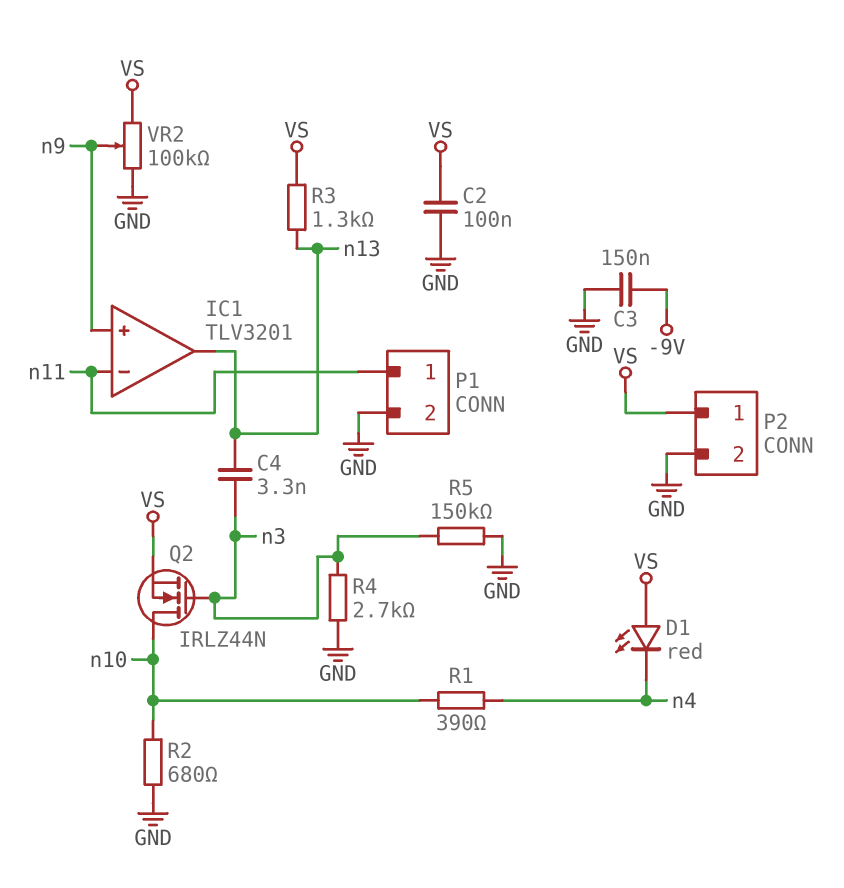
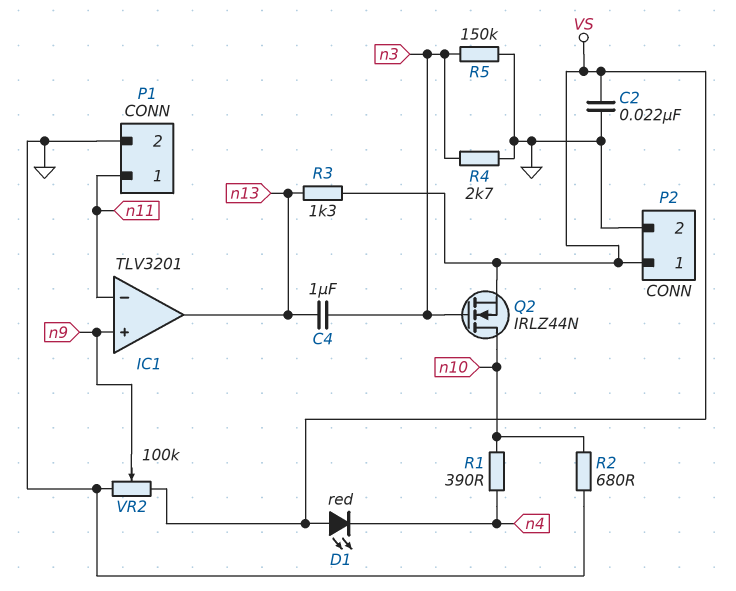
C2: 100nF (GND, VS) -> 22nF (GND, VS)
C3: 150nF (-9V, GND) -> none
C4: 3.3nF (n3, n13) -> 1uF (n3, n13)

